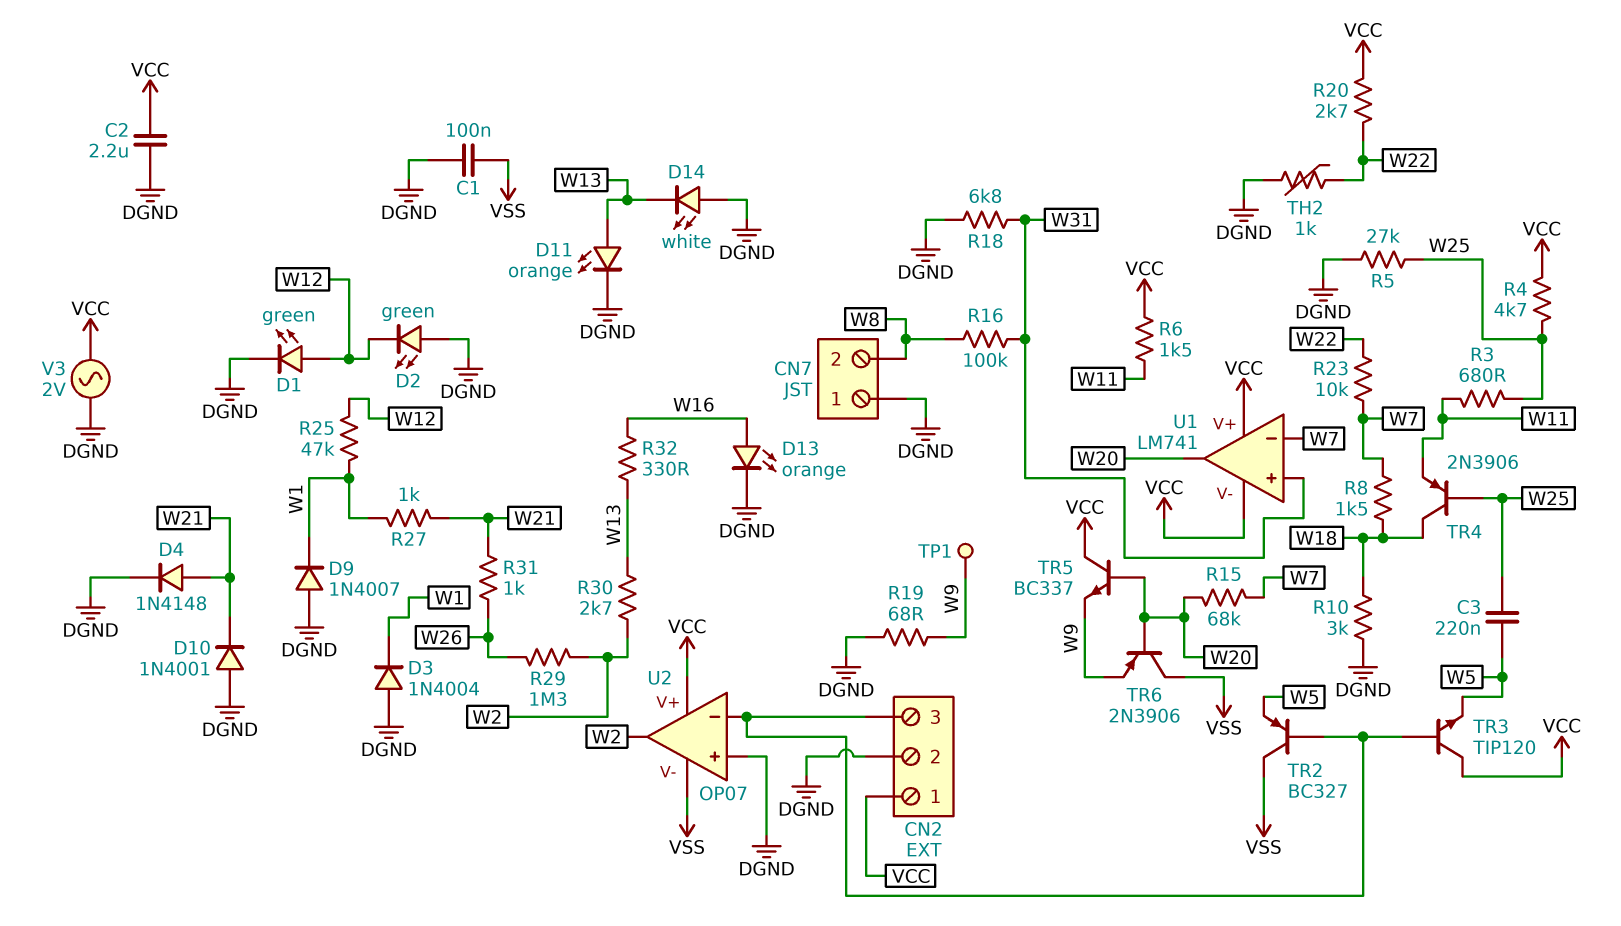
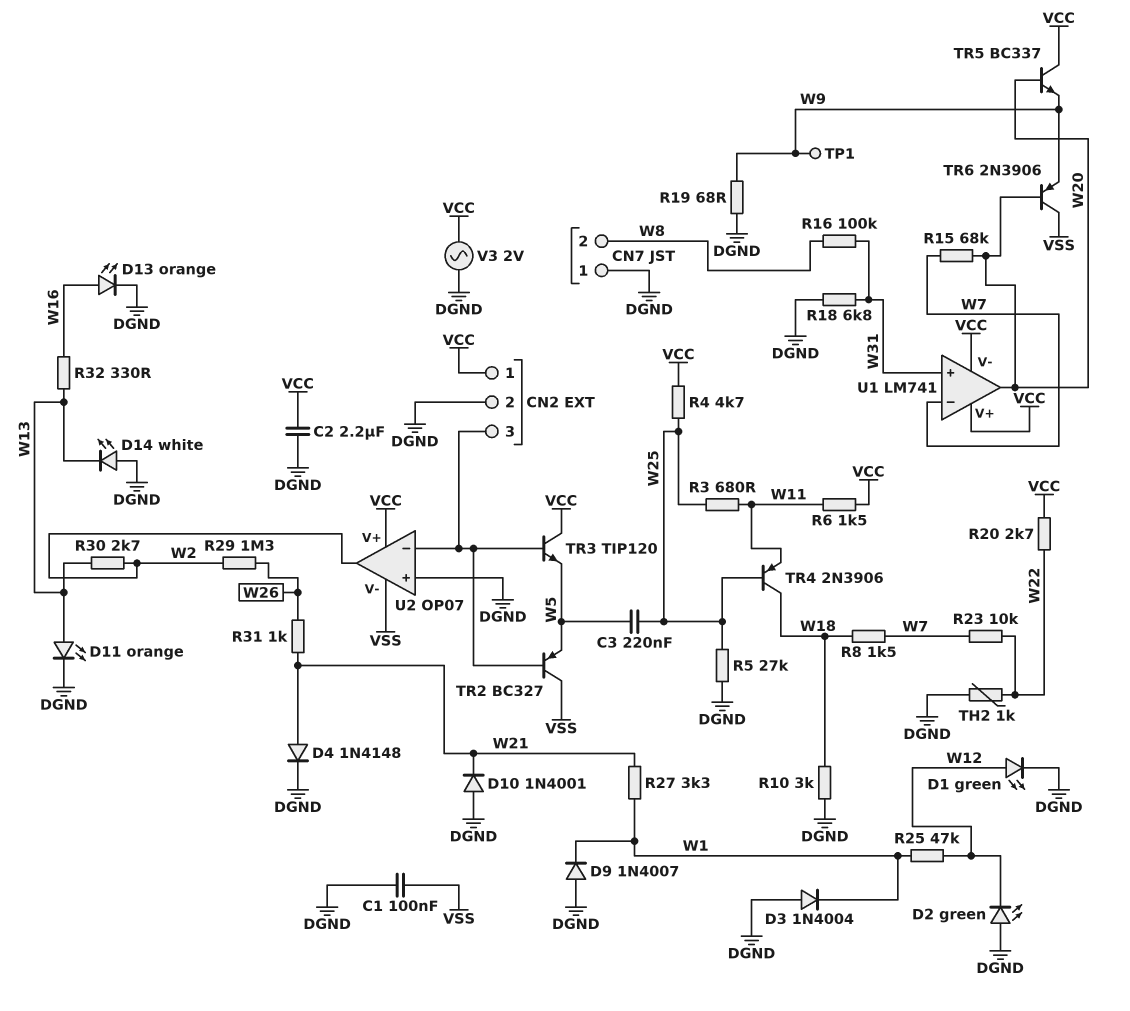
R27: 1k (W1, W21) -> 3.3k (W1, W21)

